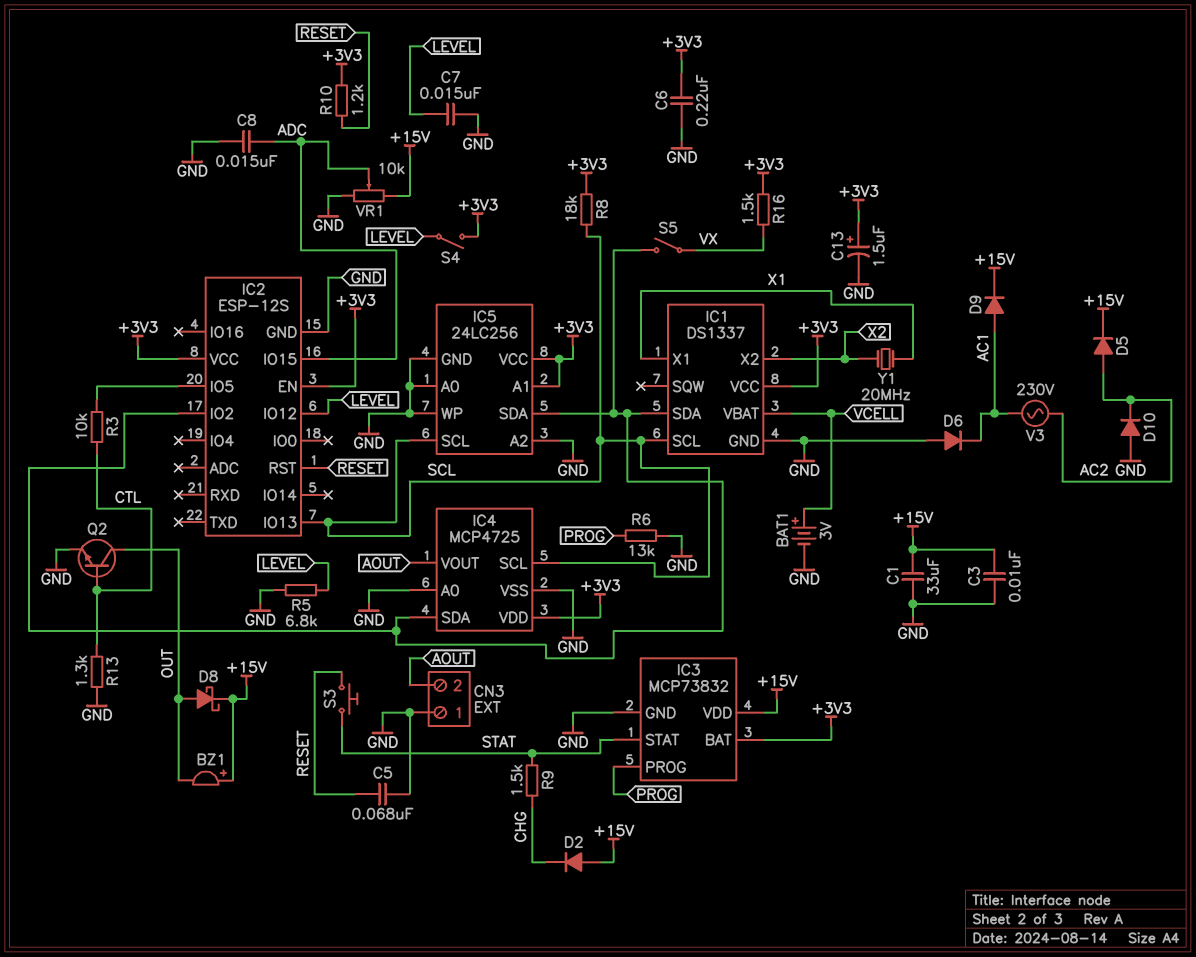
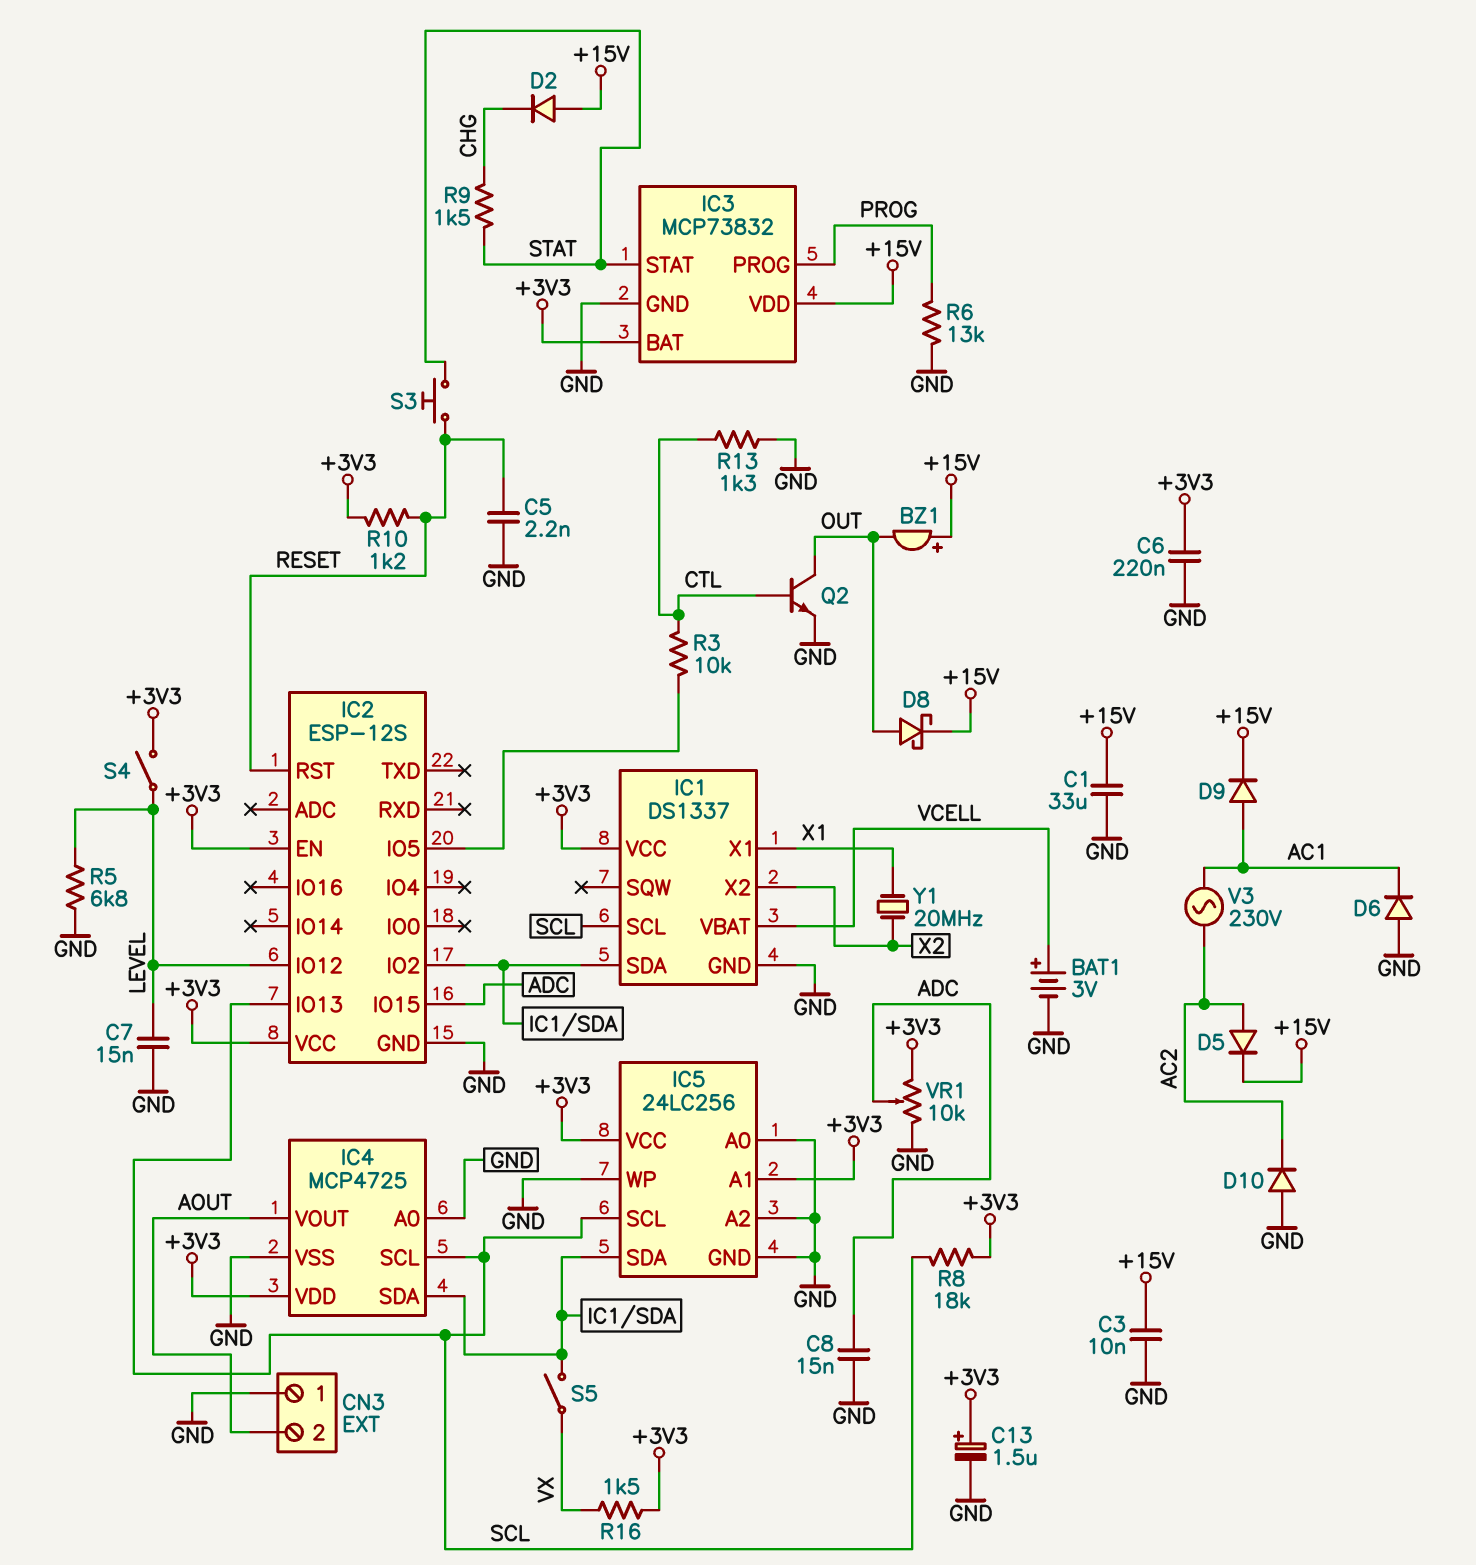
C5: 68nF (GND, RESET) -> 2.2nF (GND, RESET)
VR1: 10k (+15V, GND, wiper ADC) -> 10k (+3V3, GND, wiper ADC)

